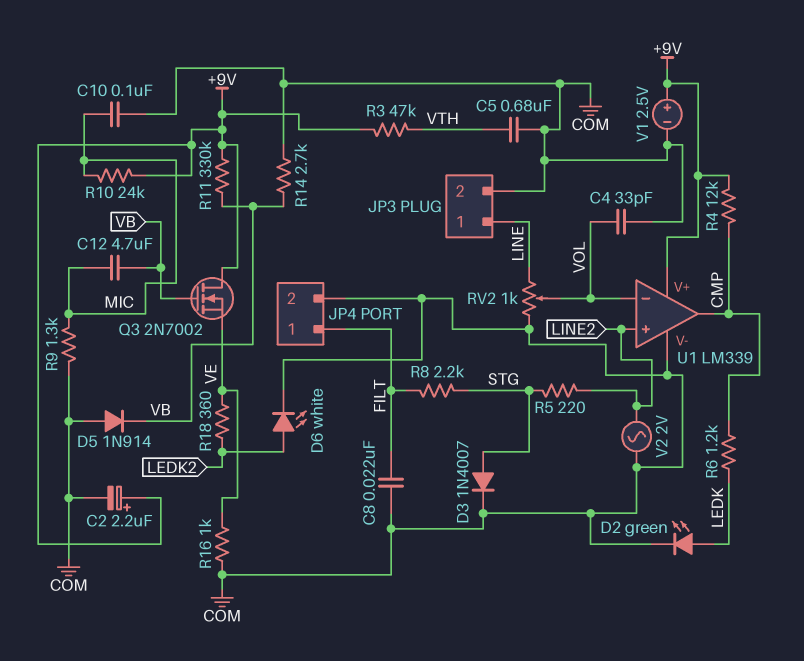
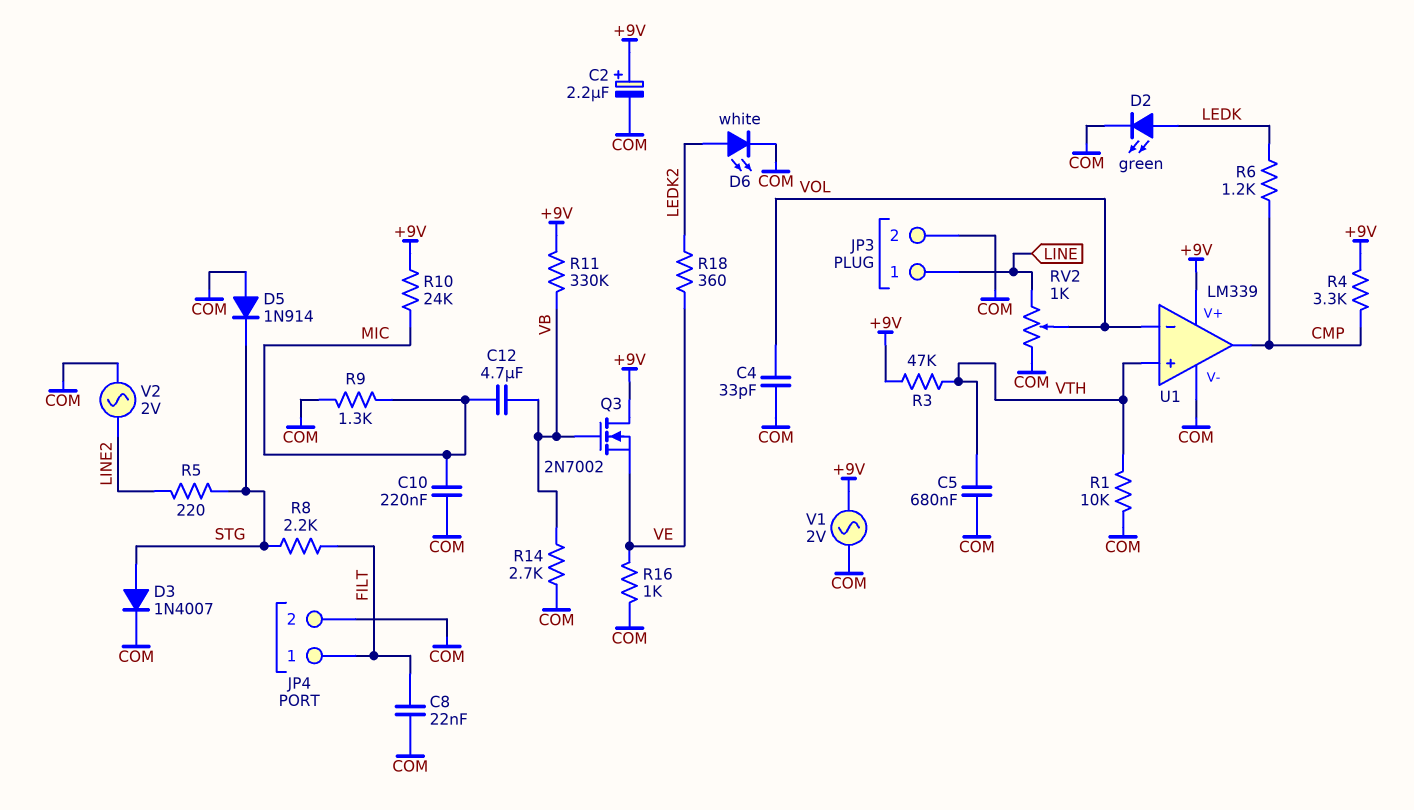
C10: 100nF (COM, MIC) -> 220nF (COM, MIC)
D5: diode 1N914 (A COM, K VB) -> diode 1N914 (A COM, K STG)
R1: none -> 10k (COM, VTH)
R4: 12k (+9V, CMP) -> 3.3k (+9V, CMP)
U1 pin in+: LINE2 -> VTH
V1: 2.5V (plus +9V, minus COM) -> AC 2V (+9V, COM)

